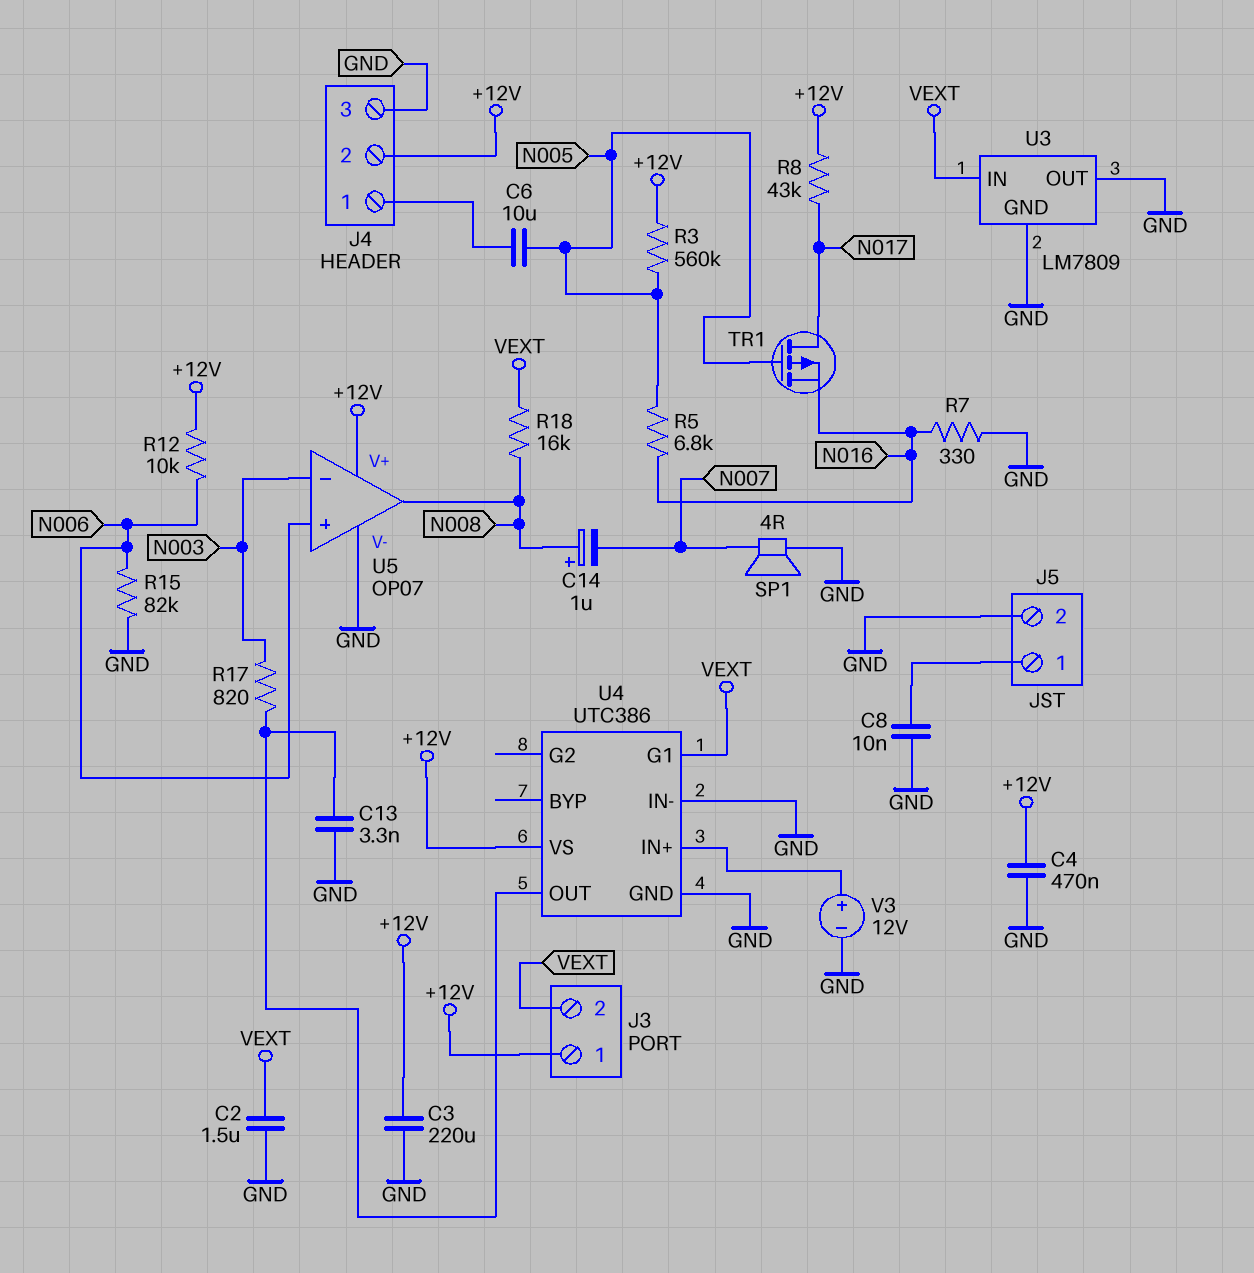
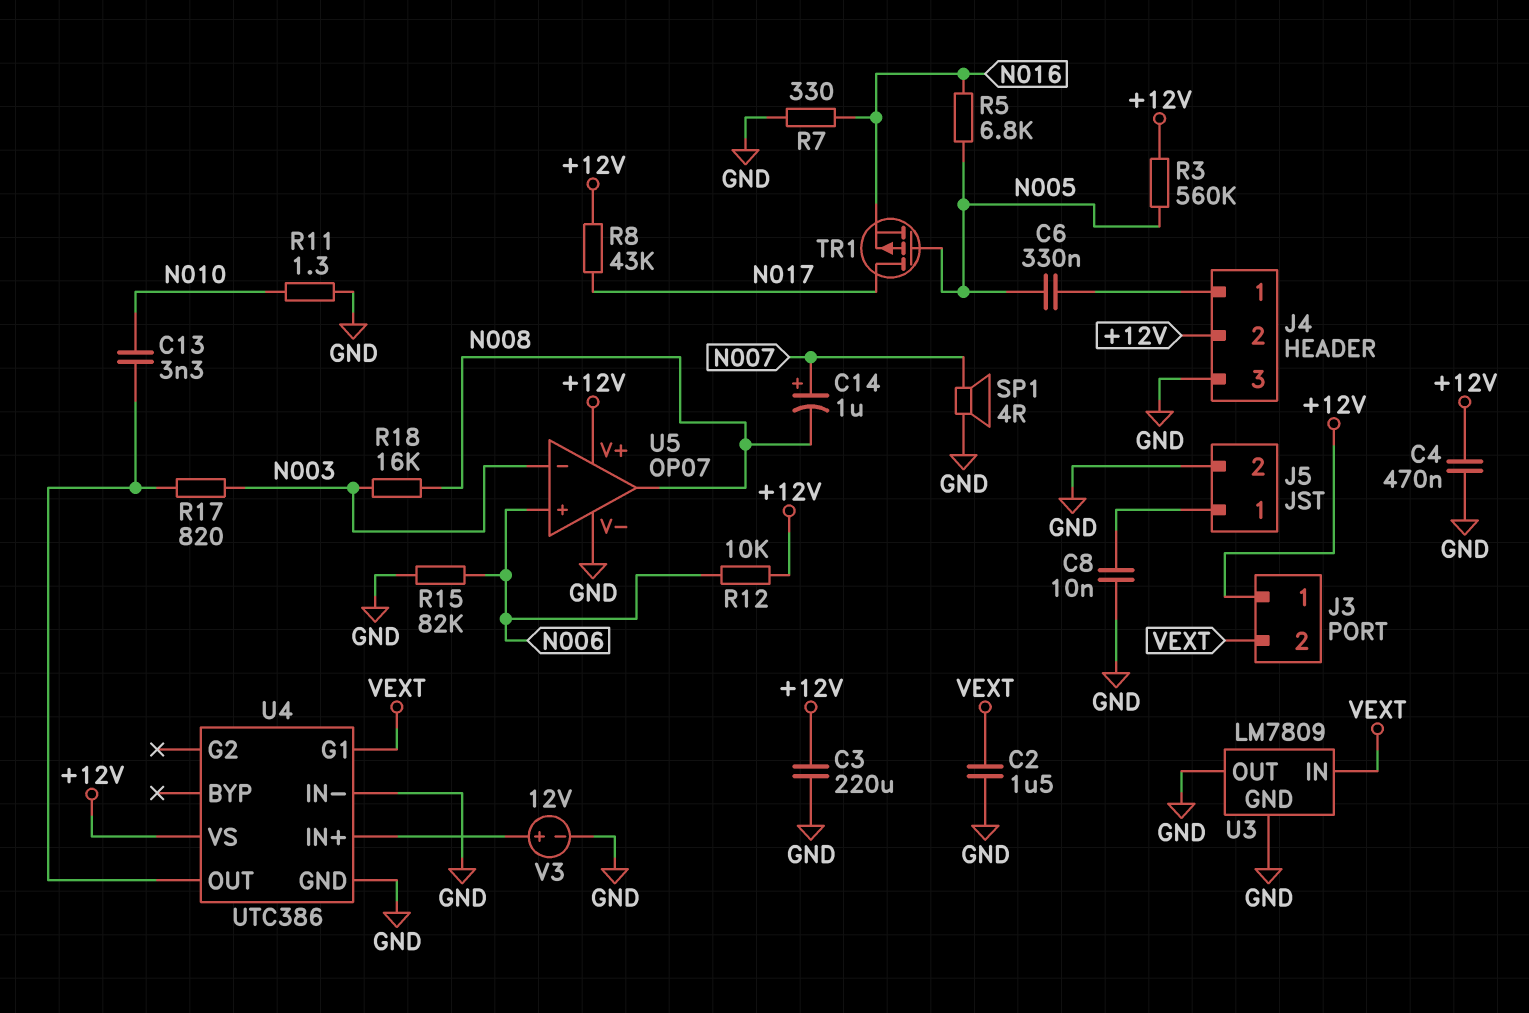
C6: 10uF (J4/1, N005) -> 330nF (J4/1, N005)
C13: 3.3nF (GND, U4/OUT) -> 3.3nF (N010, U4/OUT)
C14: 1uF (plus N008, minus N007) -> 1uF (plus N007, minus N008)
R11: none -> 1.3 (GND, N010)
R18: 16k (N008, VEXT) -> 16k (N003, N008)

